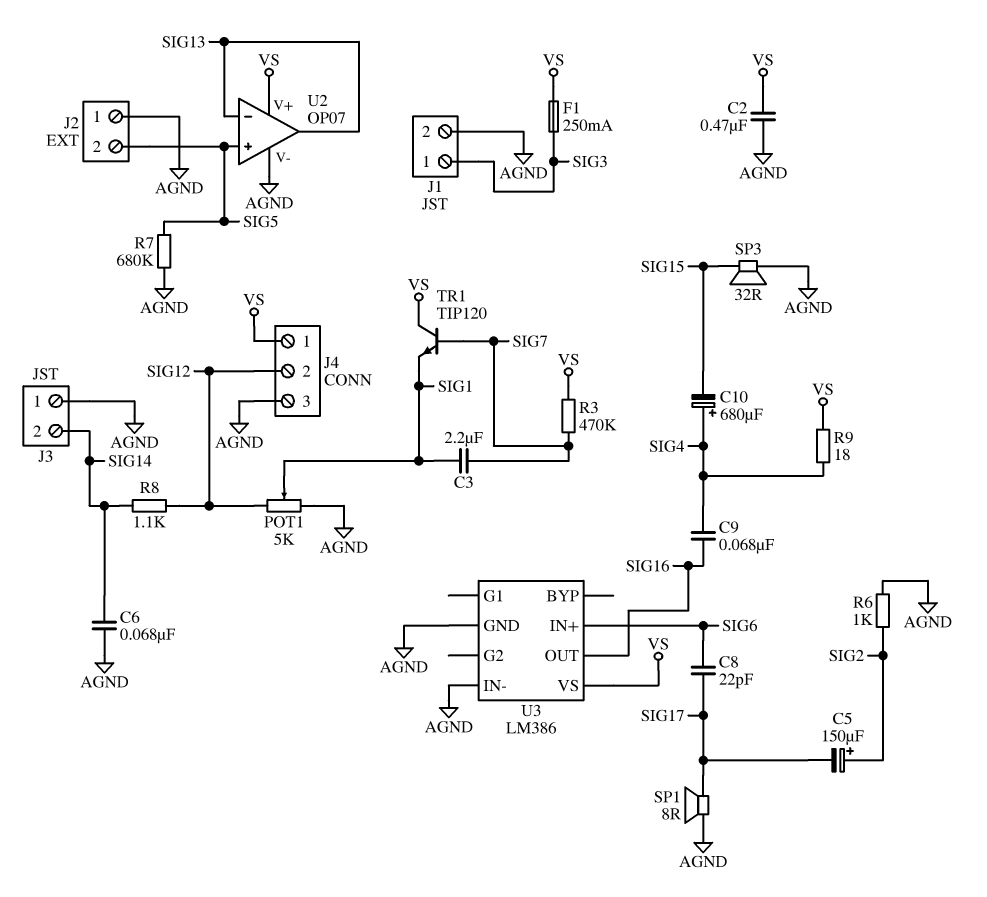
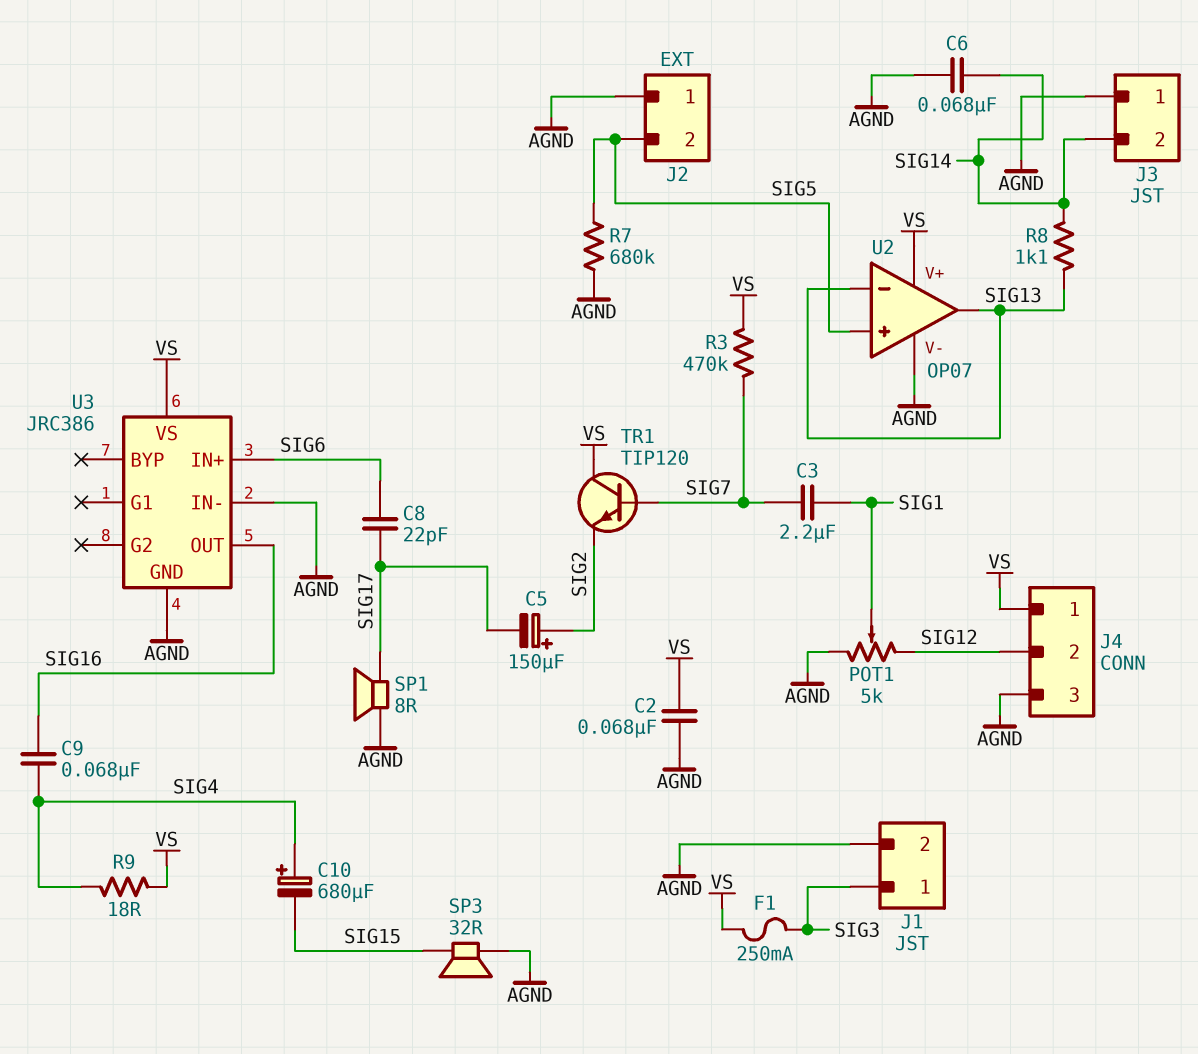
C2: 470nF (AGND, VS) -> 68nF (AGND, VS)
R6: 1k (AGND, SIG2) -> none
R8: 1.1k (SIG12, SIG14) -> 1.1k (SIG13, SIG14)
TR1: NPN TIP120 (B SIG7, C VS, E SIG1) -> NPN TIP120 (B SIG7, C VS, E SIG2)
U3: LM386 -> JRC386

